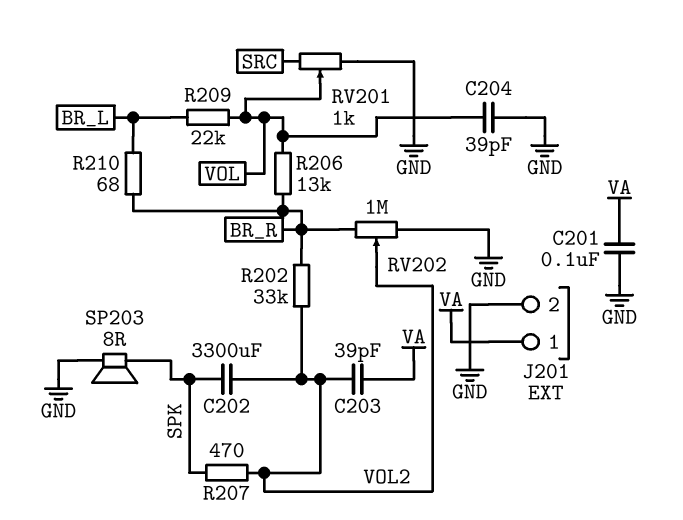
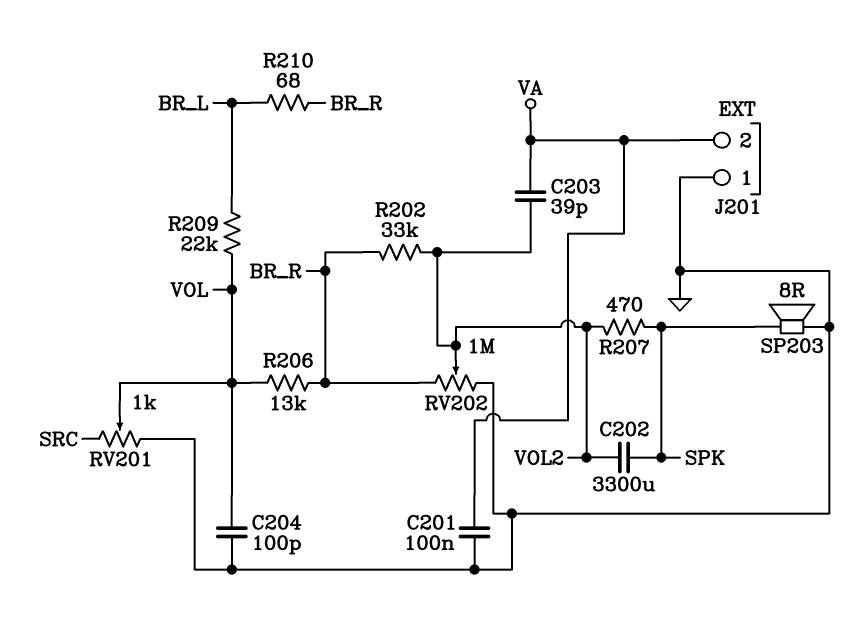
C204: 39pF (GND, VOL) -> 100pF (GND, VOL)
J201 pin 1: VA -> GND
J201 pin 2: GND -> VA

